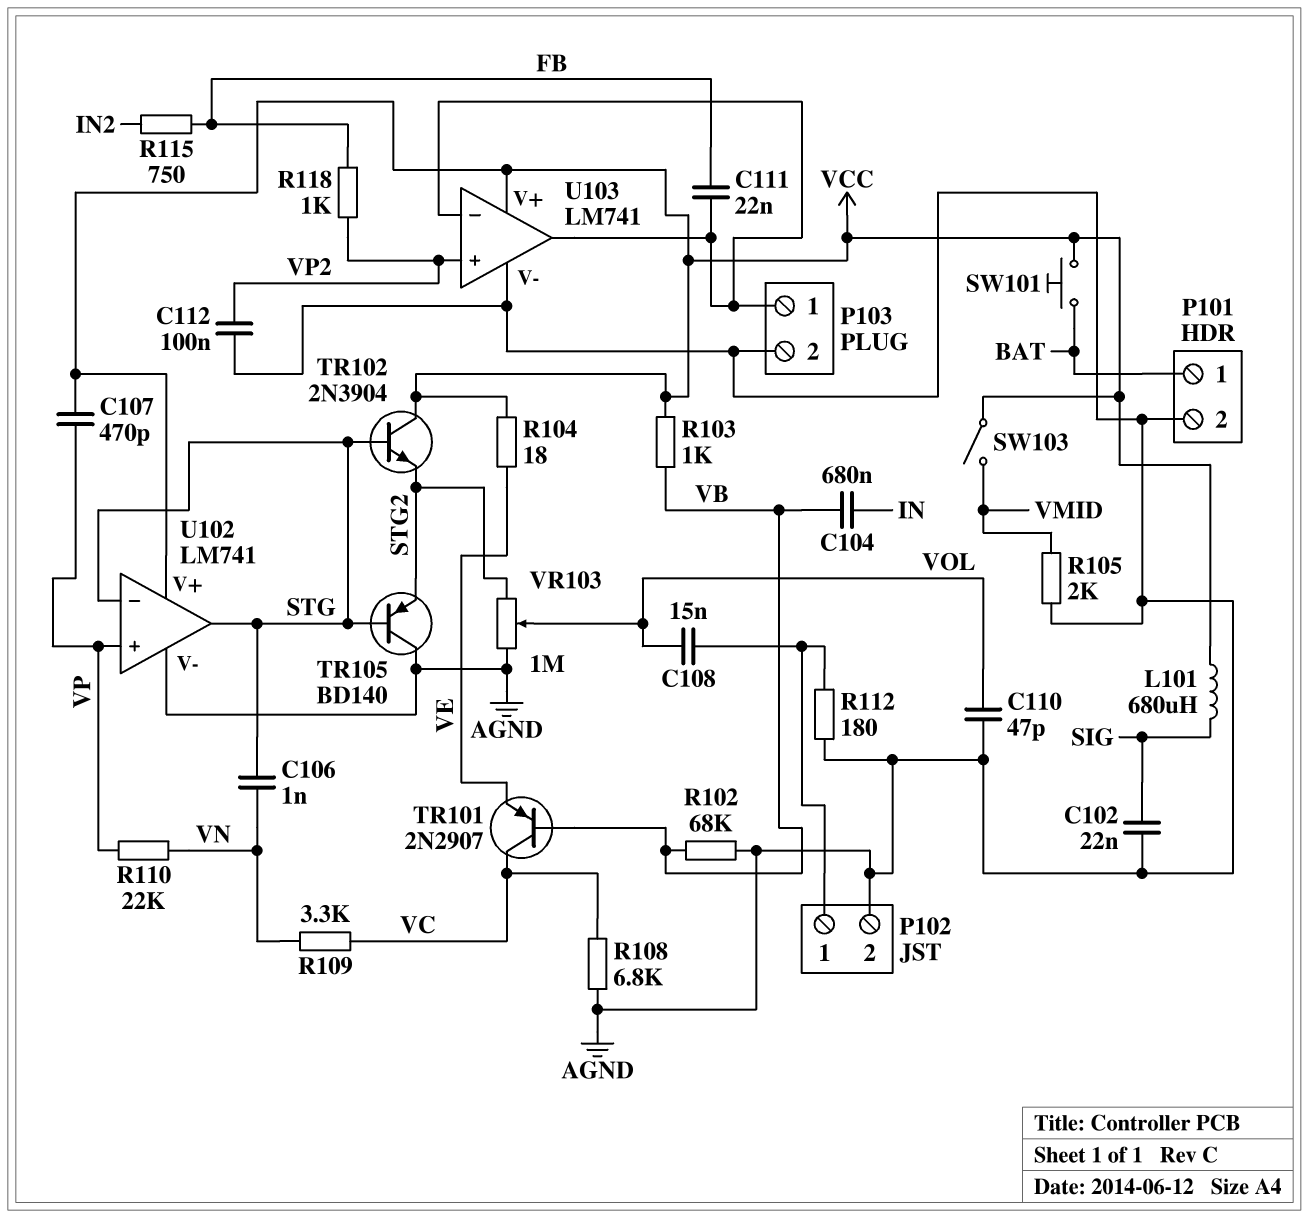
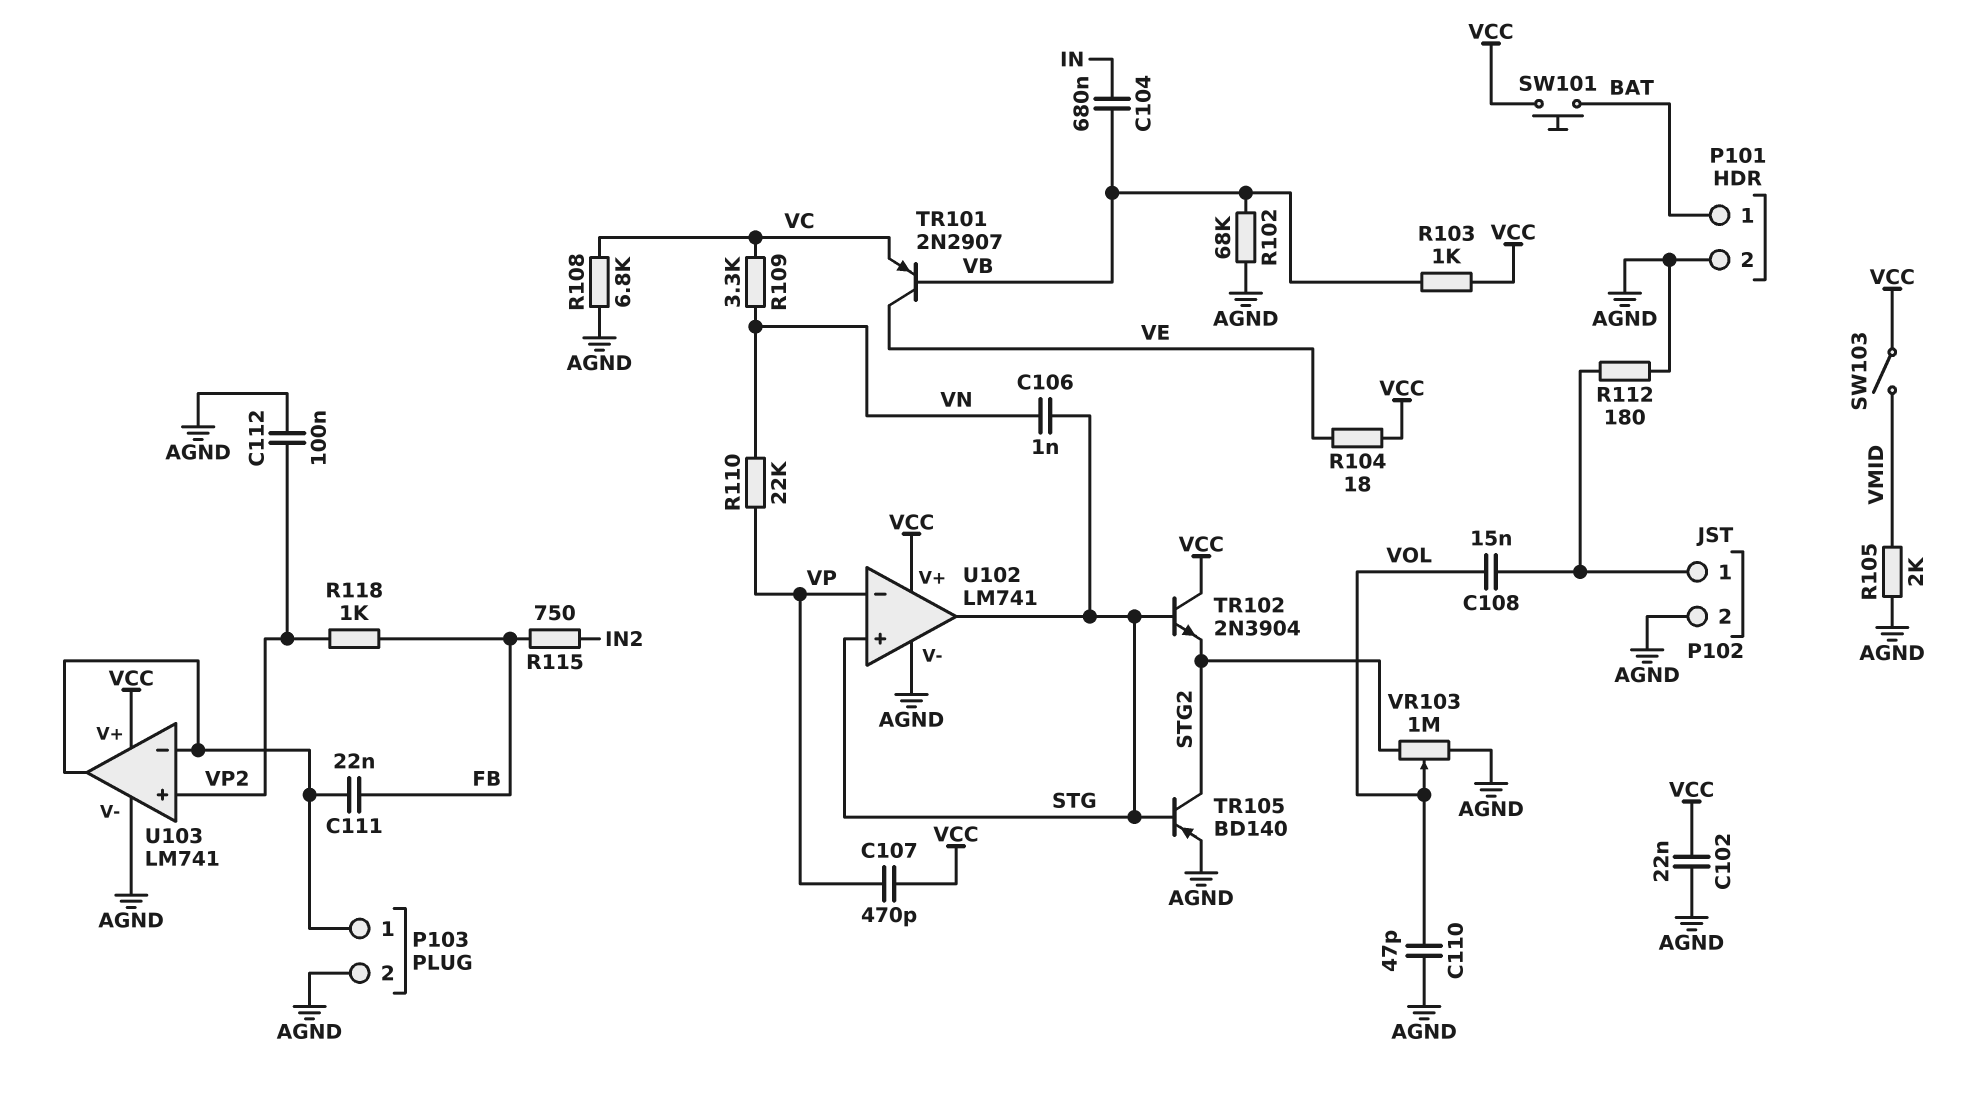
C102: 22nF (AGND, SIG) -> 22nF (AGND, VCC)
L101: 680uH (SIG, VCC) -> none
TR101: PNP 2N2907 (B VB, C VC, E VE) -> PNP 2N2907 (B VB, C VE, E VC)
TR105: PNP BD140 (B STG, C AGND, E STG2) -> PNP BD140 (B STG, C STG2, E AGND)
U102 pin in+: VP -> STG
U102 pin in-: STG -> VP

